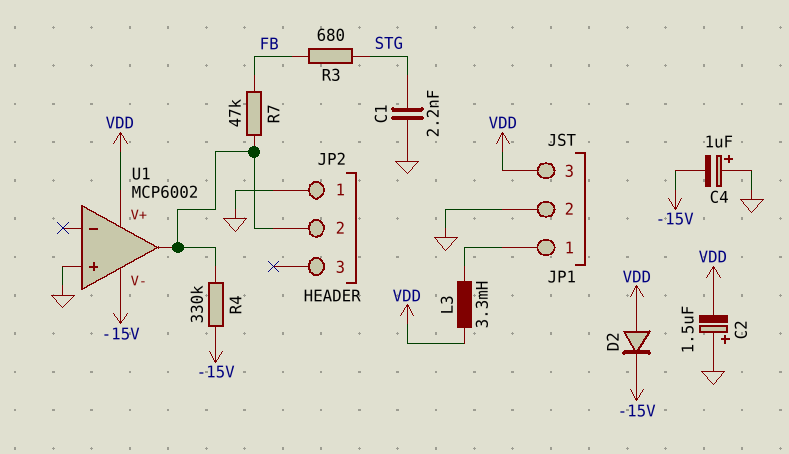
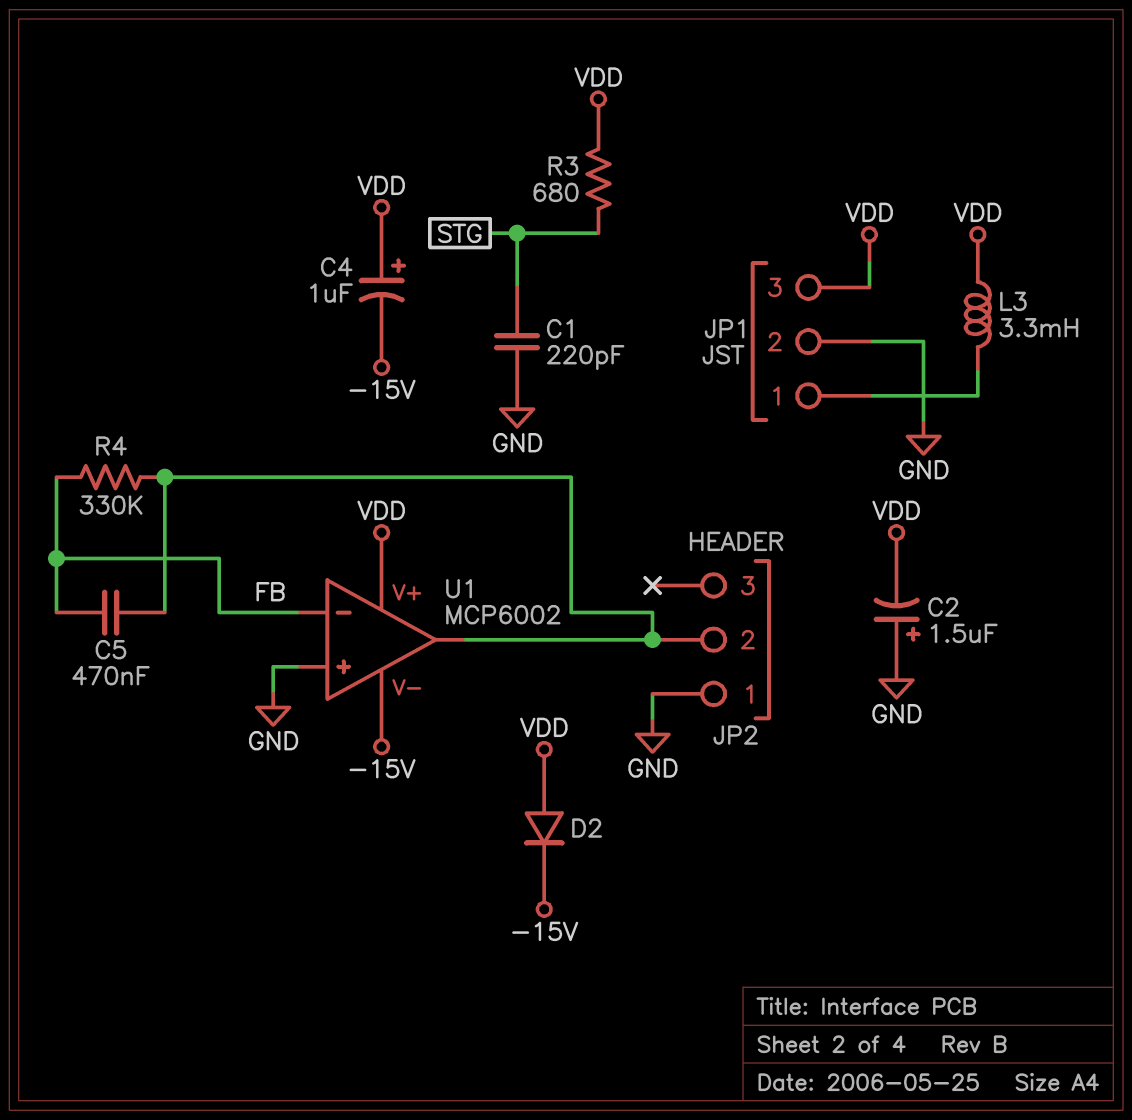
C1: 2.2nF (GND, STG) -> 220pF (GND, STG)
C4: 1uF (plus GND, minus -15V) -> 1uF (plus VDD, minus -15V)
C5: none -> 470nF (FB, JP2/2)
R3: 680 (FB, STG) -> 680 (STG, VDD)
R4: 330k (-15V, JP2/2) -> 330k (FB, JP2/2)
R7: 47k (FB, JP2/2) -> none
U1 pin in-: none -> FB

